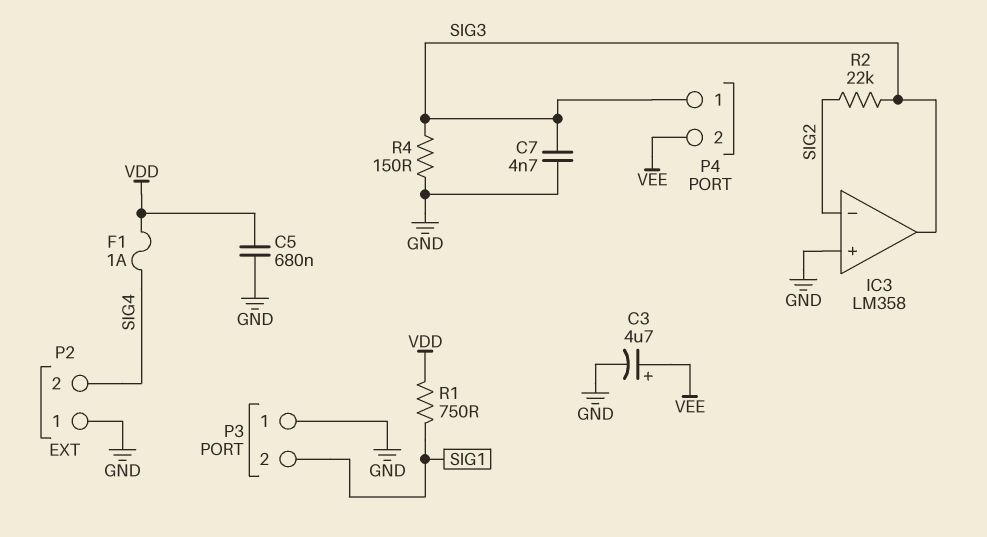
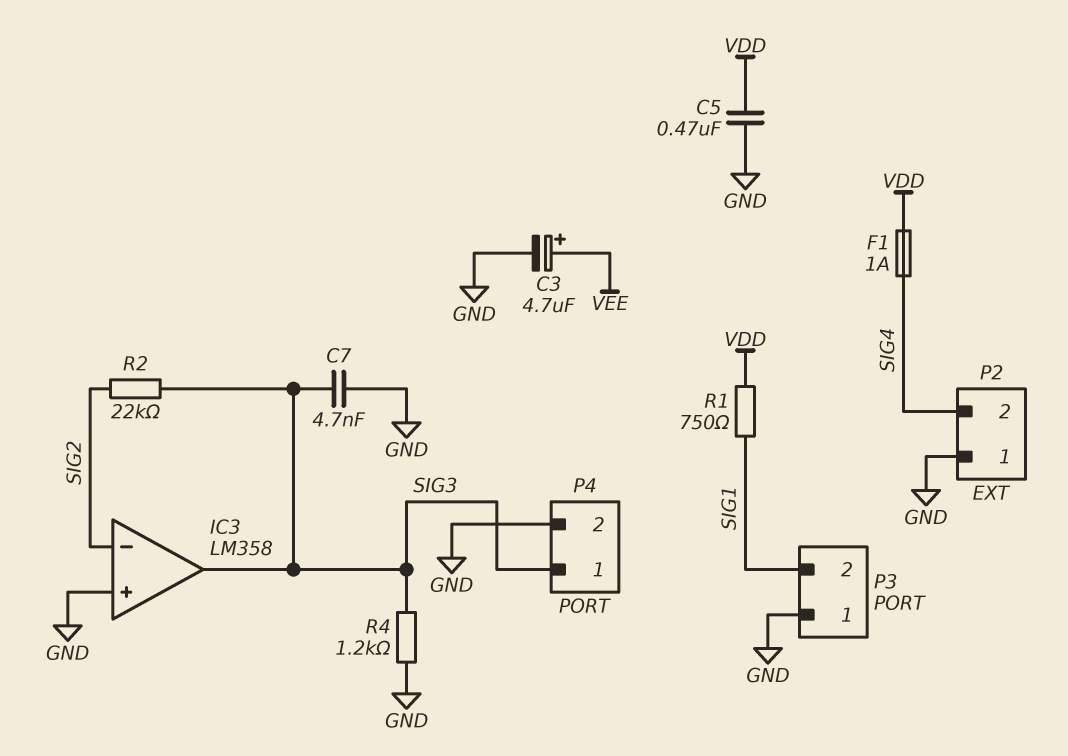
C5: 680nF (GND, VDD) -> 470nF (GND, VDD)
P4 pin 2: VEE -> GND
R4: 150 (GND, SIG3) -> 1.2k (GND, SIG3)

